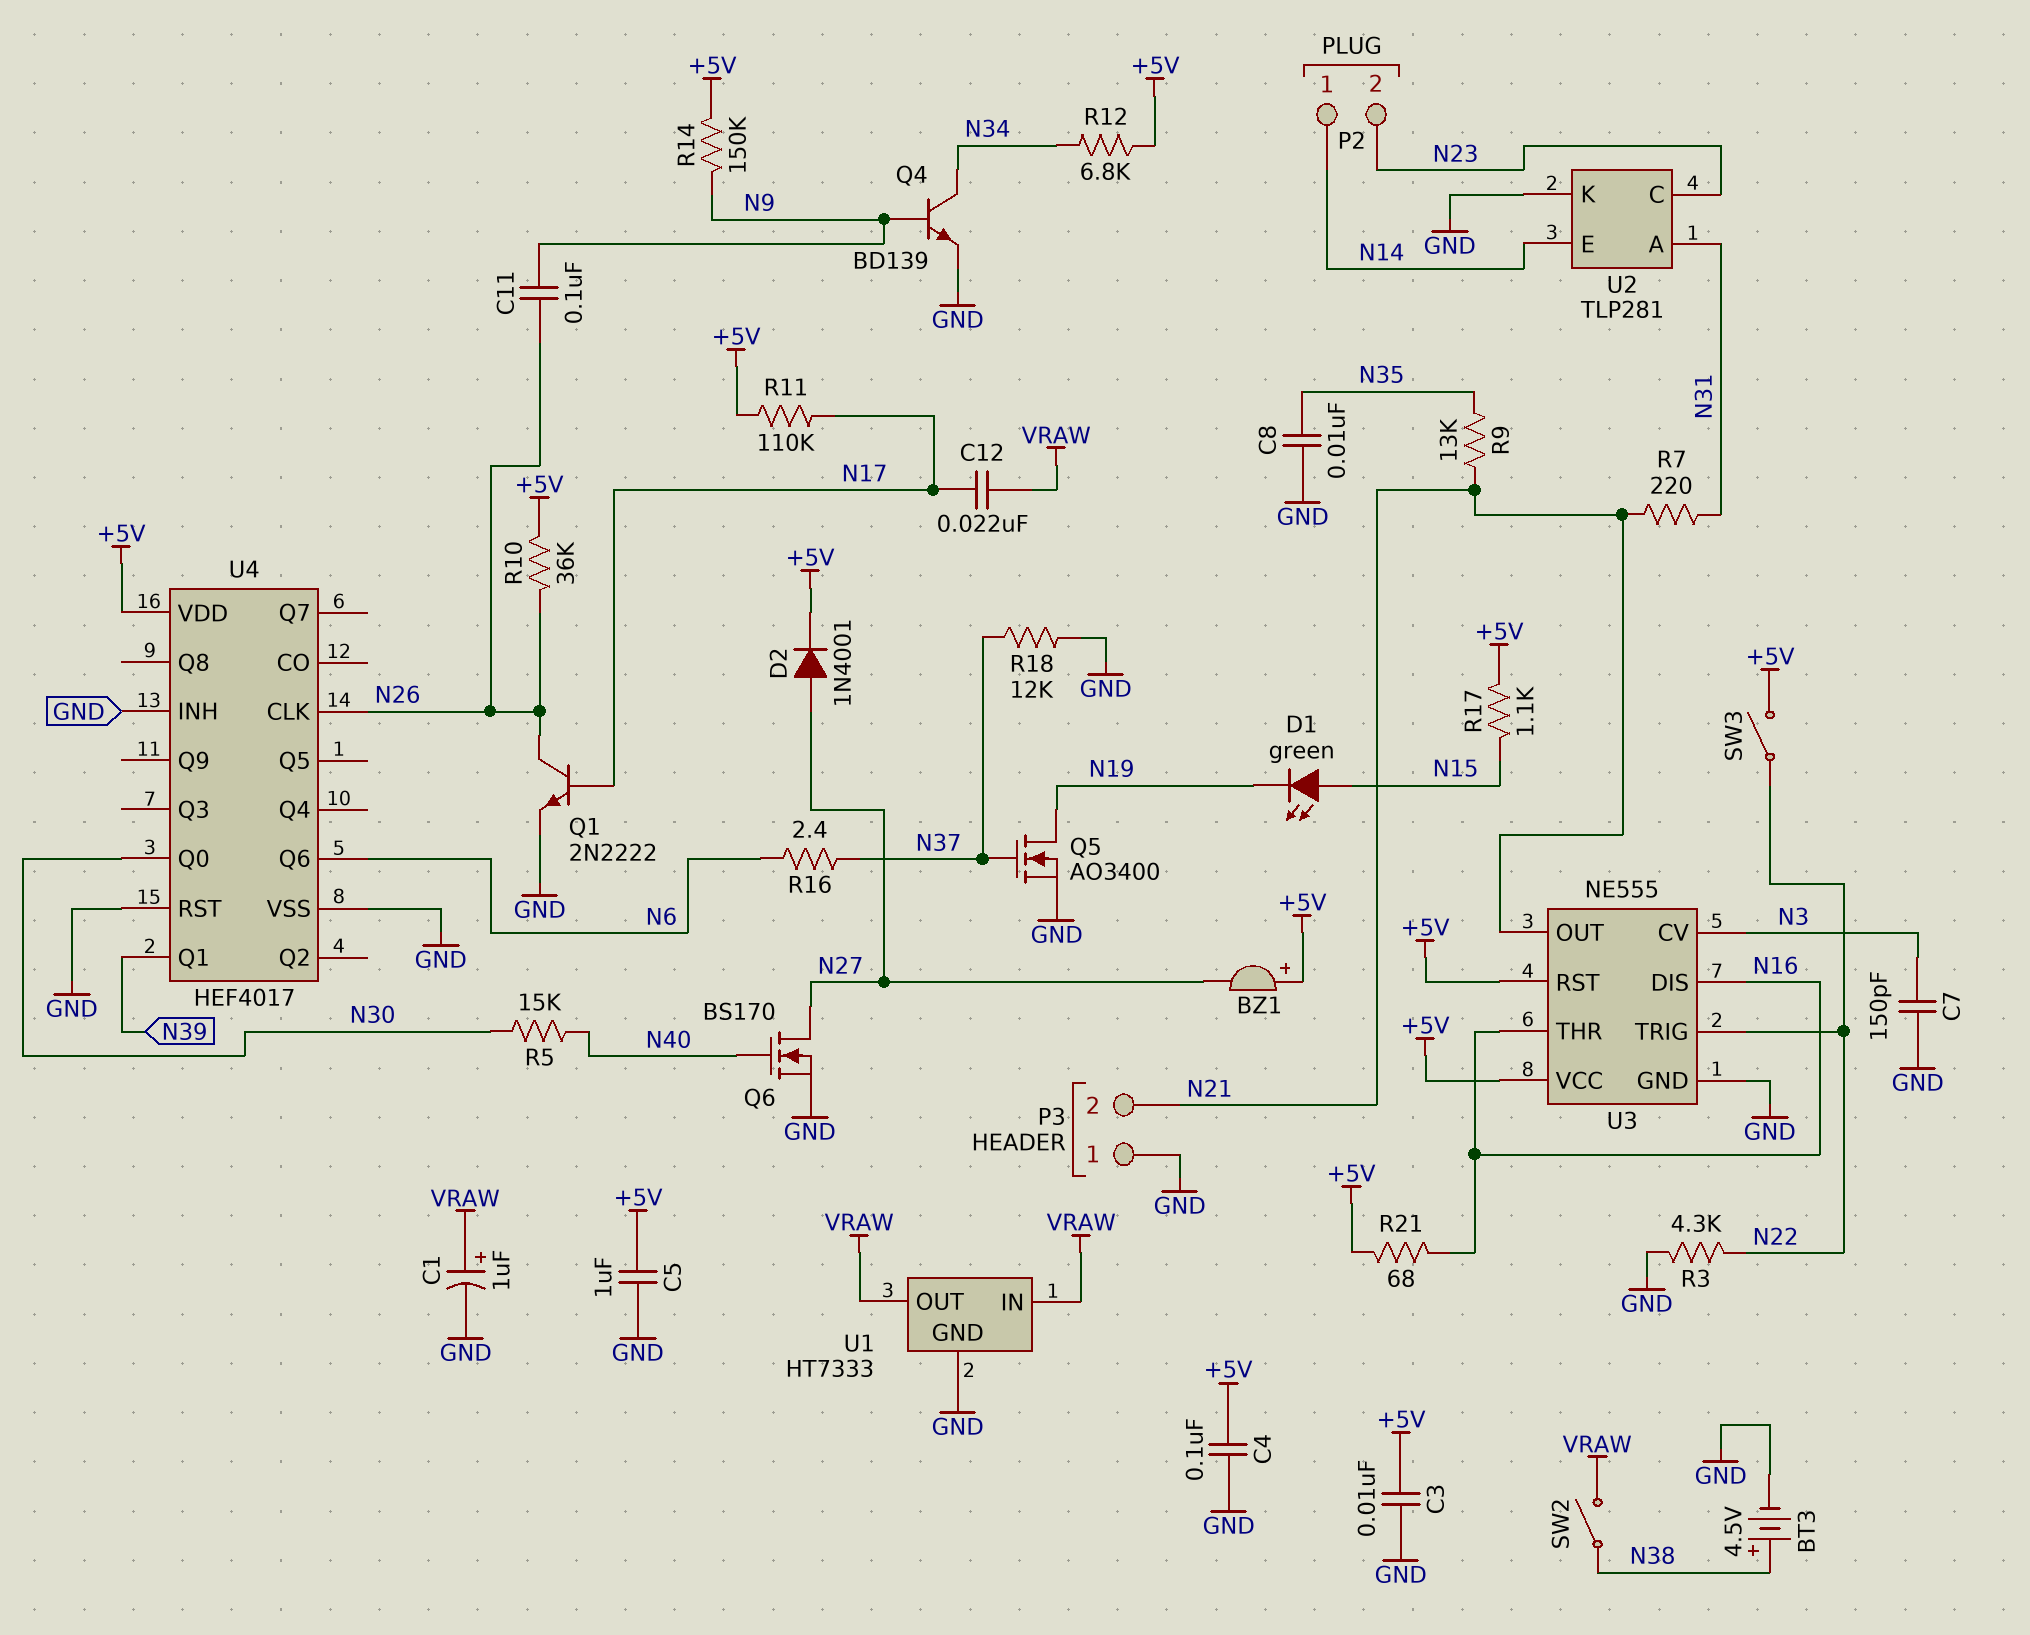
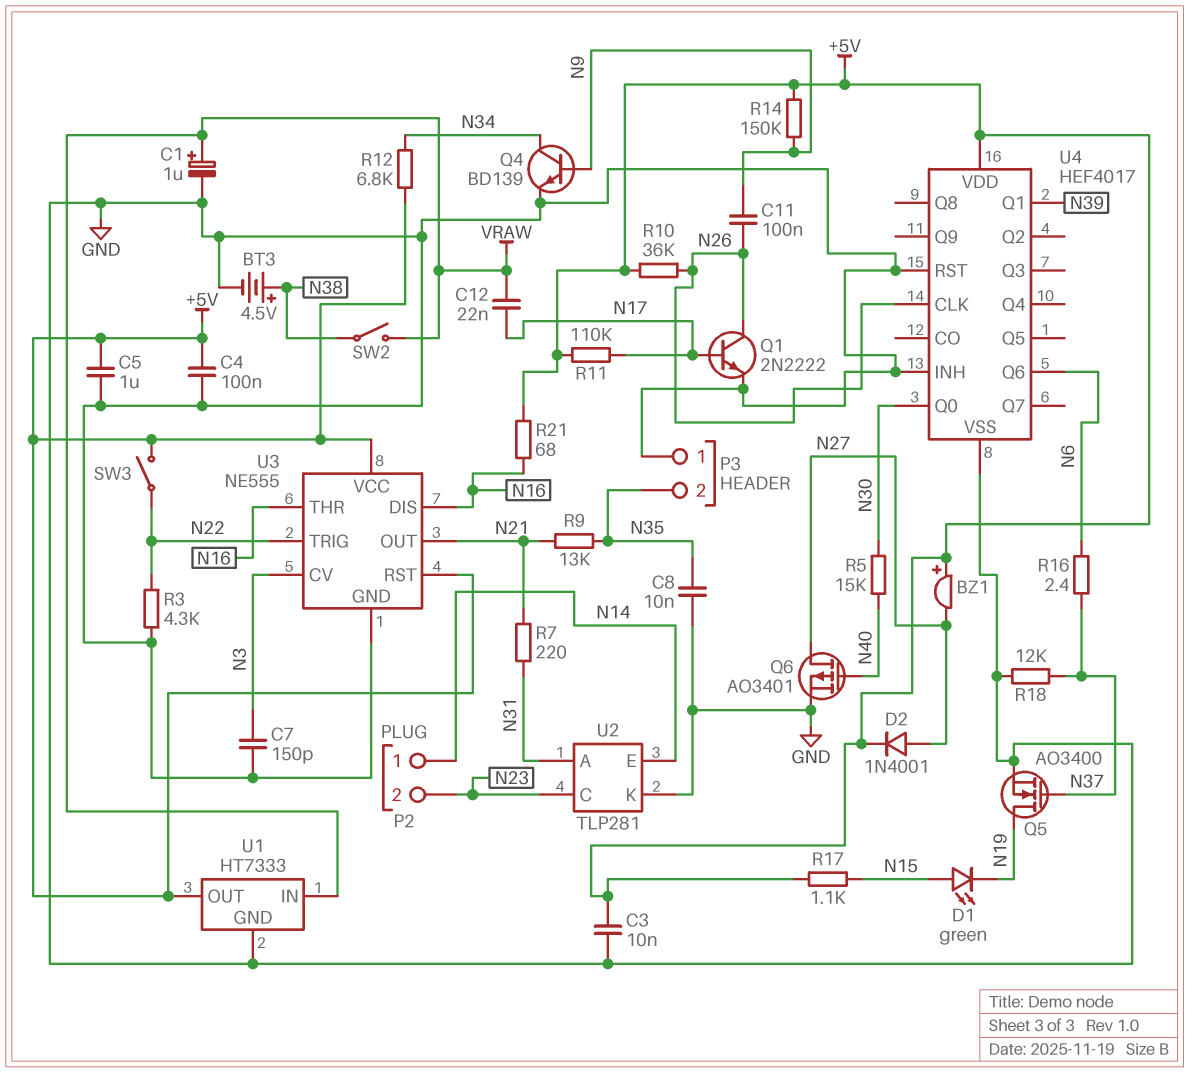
P3 pin 2: N21 -> N35
Q6: NMOS BS170 (G N40, D N27, S GND) -> PMOS AO3401 (G N40, D N27, S GND)
U1 pin OUT: VRAW -> +5V

